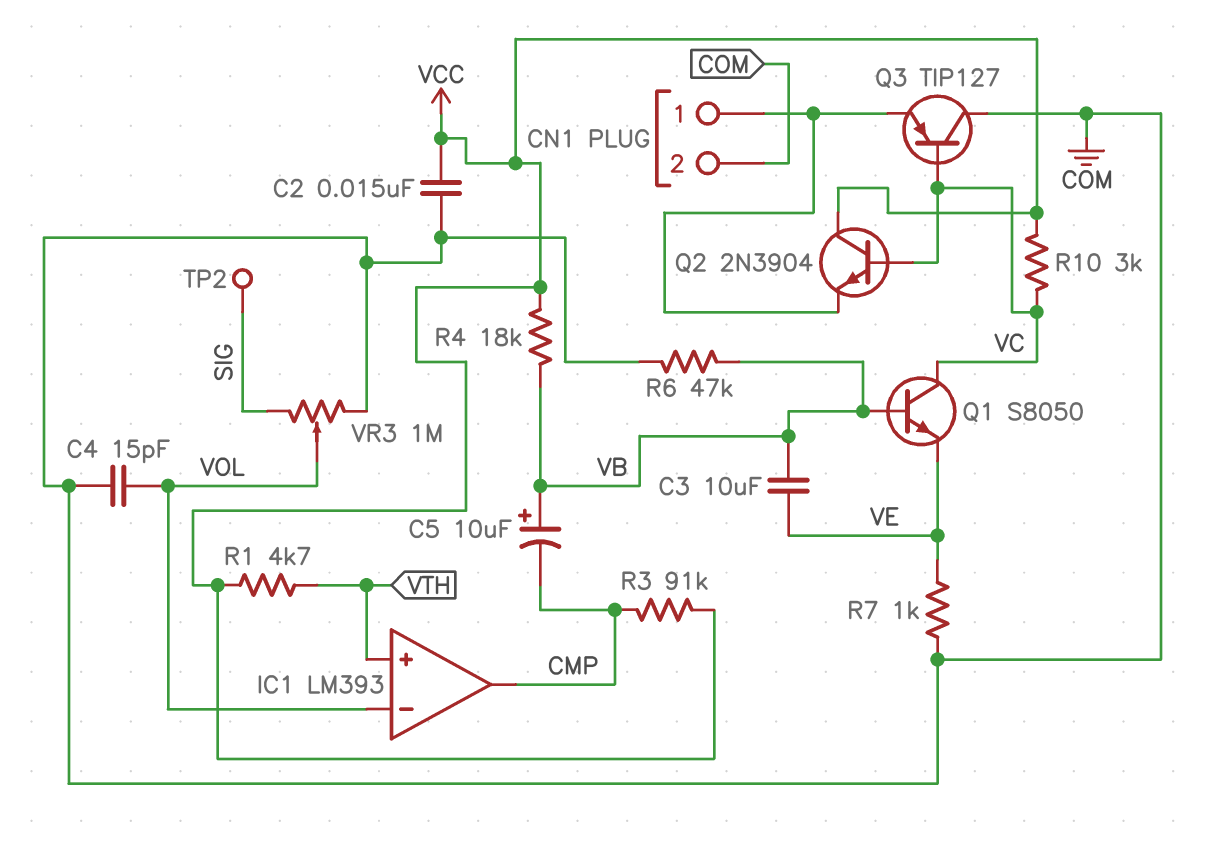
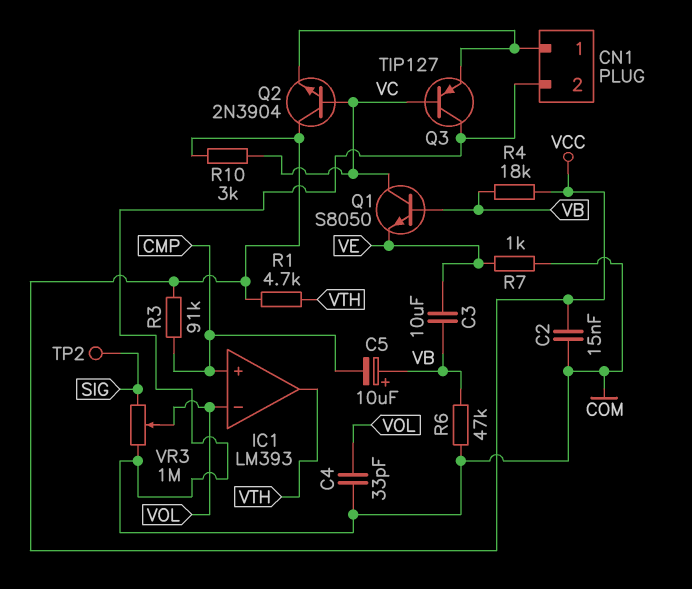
C4: 15pF (COM, VOL) -> 33pF (COM, VOL)
IC1 pin in+: VTH -> CMP
IC1 pin out: CMP -> VTH

